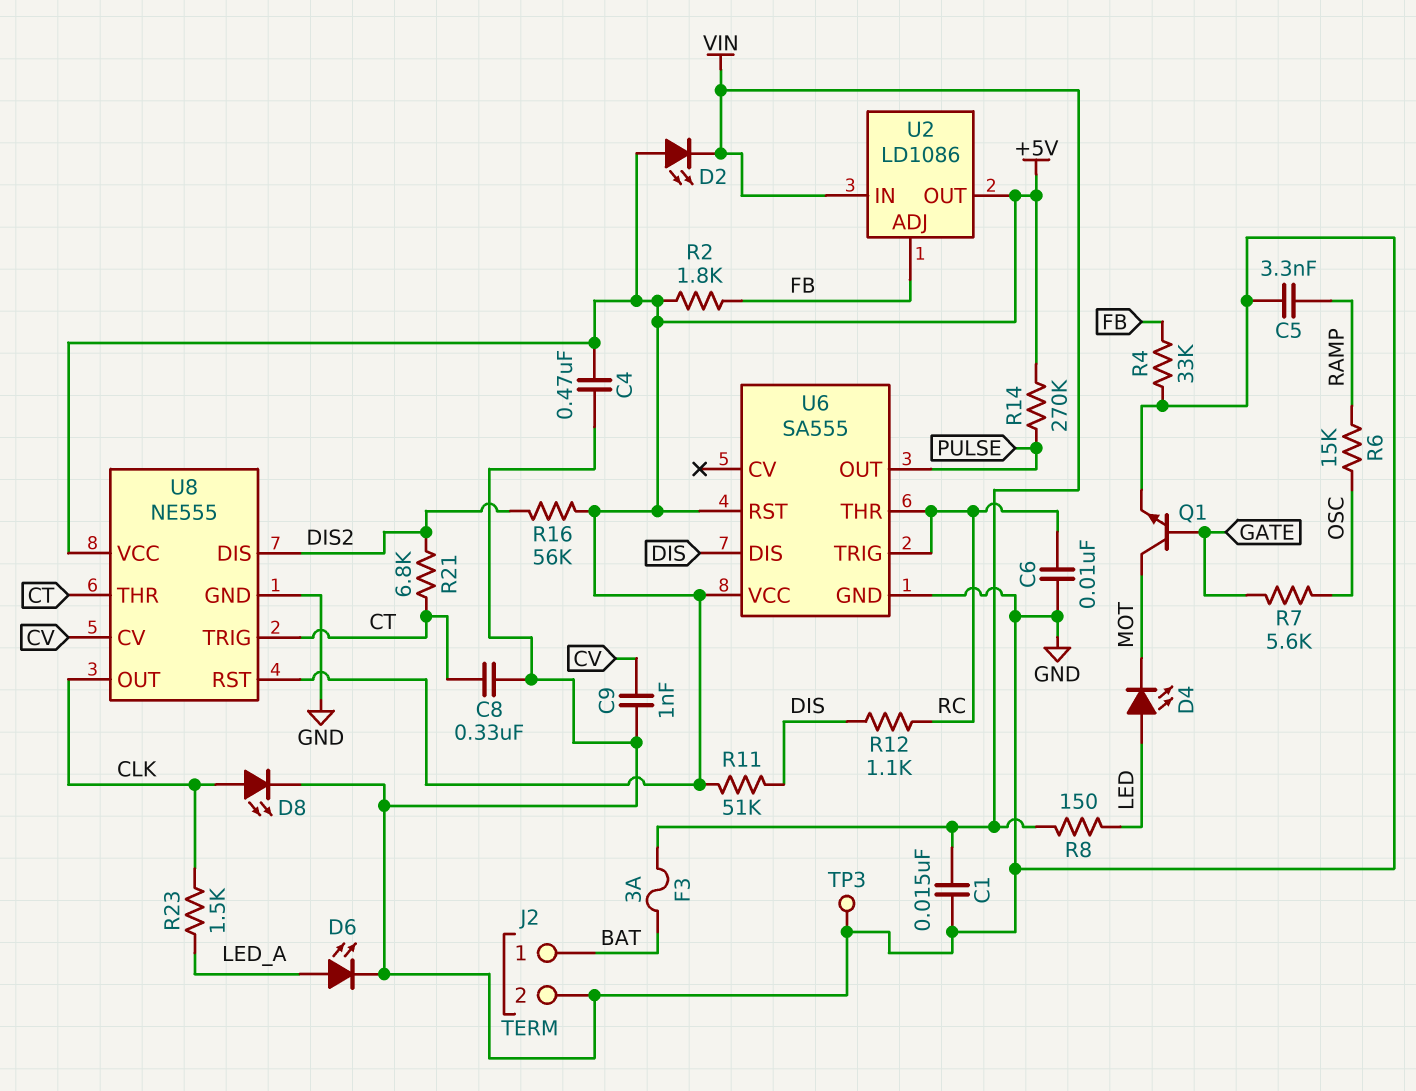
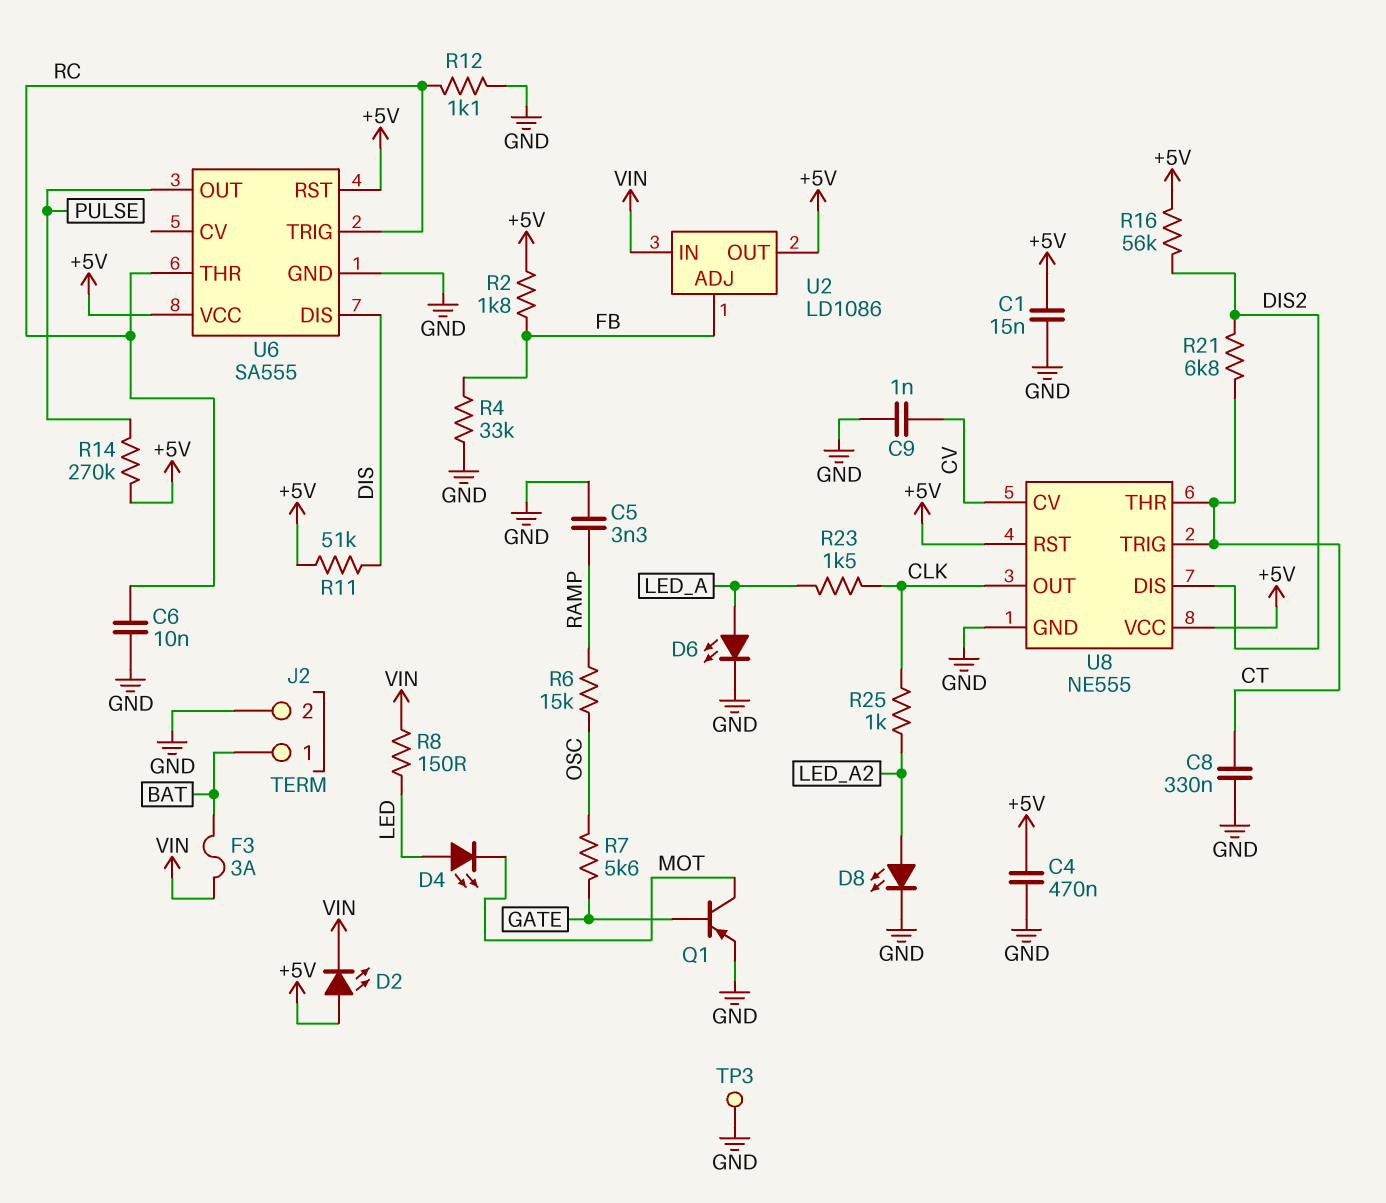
C1: 15nF (GND, VIN) -> 15nF (+5V, GND)
D8: LED (A CLK, K GND) -> LED (A LED_A2, K GND)
Q1: NPN (B GATE, C MOT, E GND) -> PNP (B GATE, C MOT, E GND)
R12: 1.1k (DIS, RC) -> 1.1k (GND, RC)
R25: none -> 1k (CLK, LED_A2)

